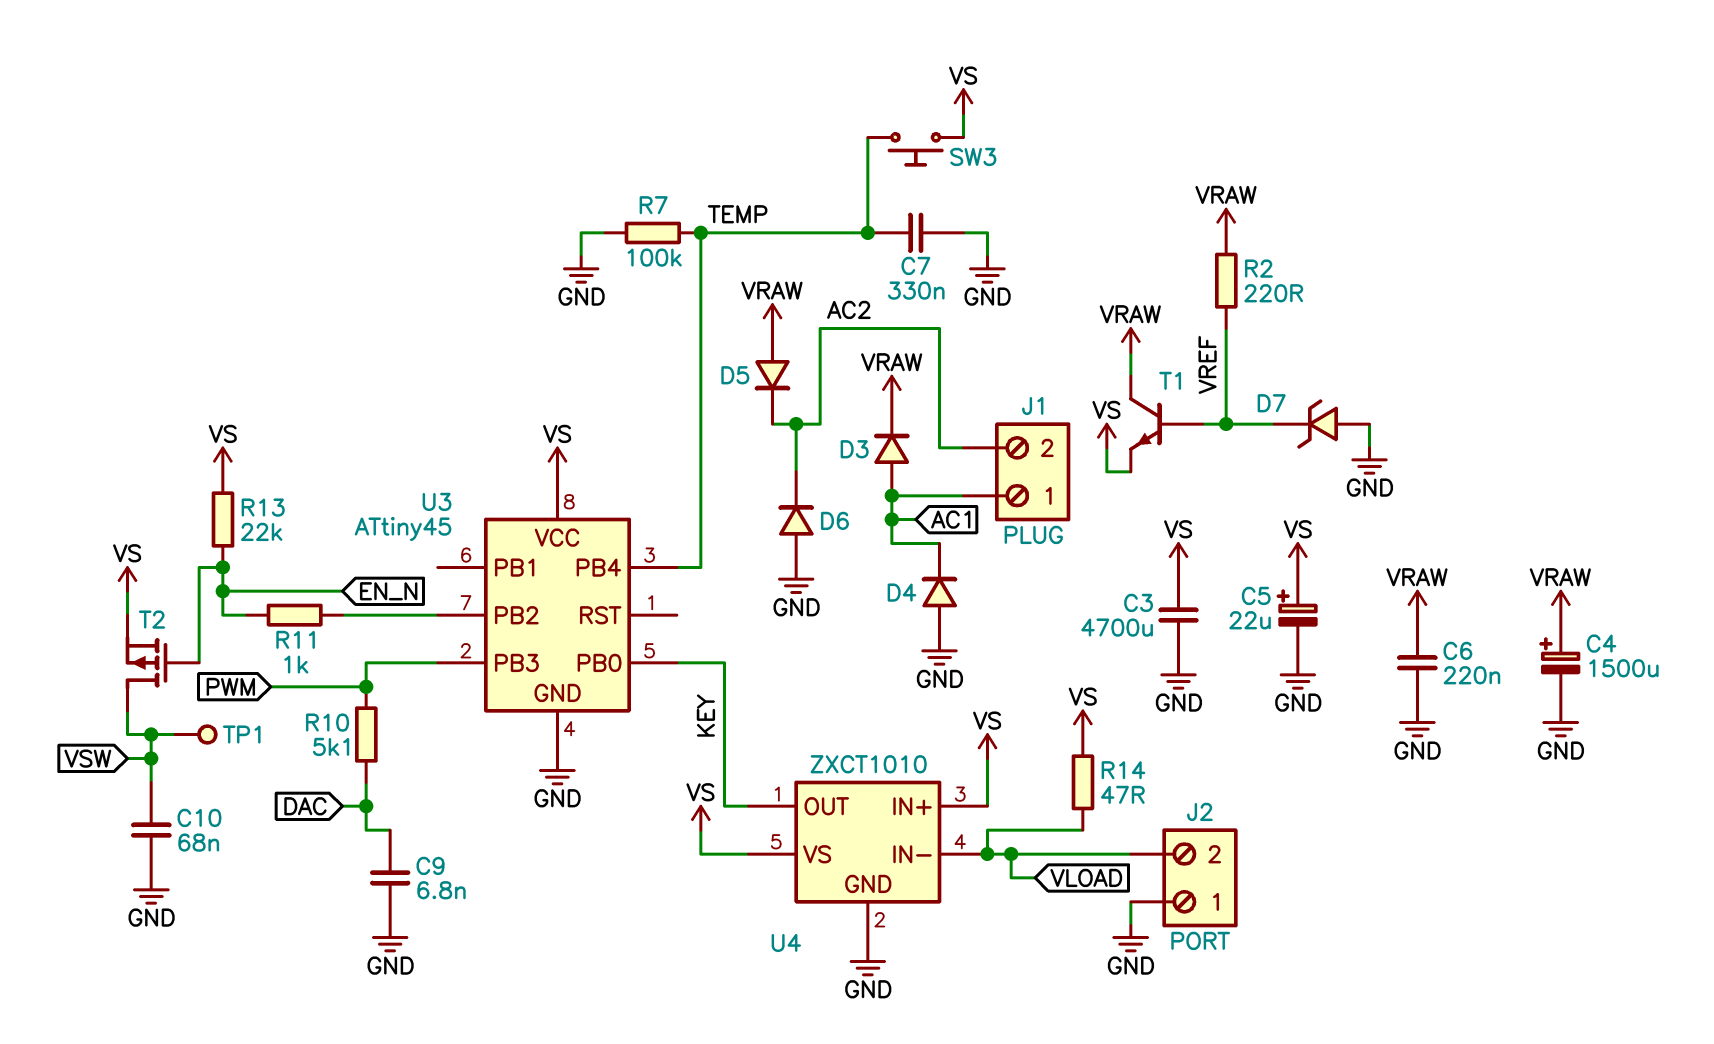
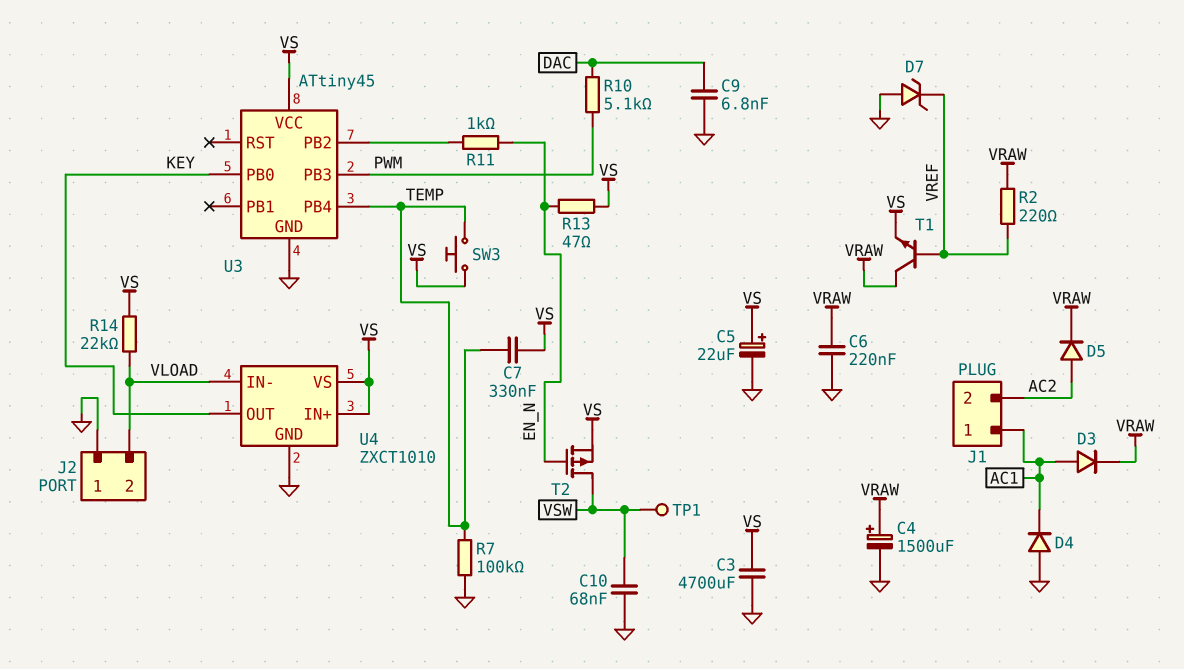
C7: 330nF (GND, TEMP) -> 330nF (TEMP, VS)
D5: diode (A VRAW, K AC2) -> diode (A AC2, K VRAW)
D6: diode (A GND, K AC2) -> none
R13: 22k (EN_N, VS) -> 47 (EN_N, VS)
R14: 47 (VLOAD, VS) -> 22k (VLOAD, VS)

